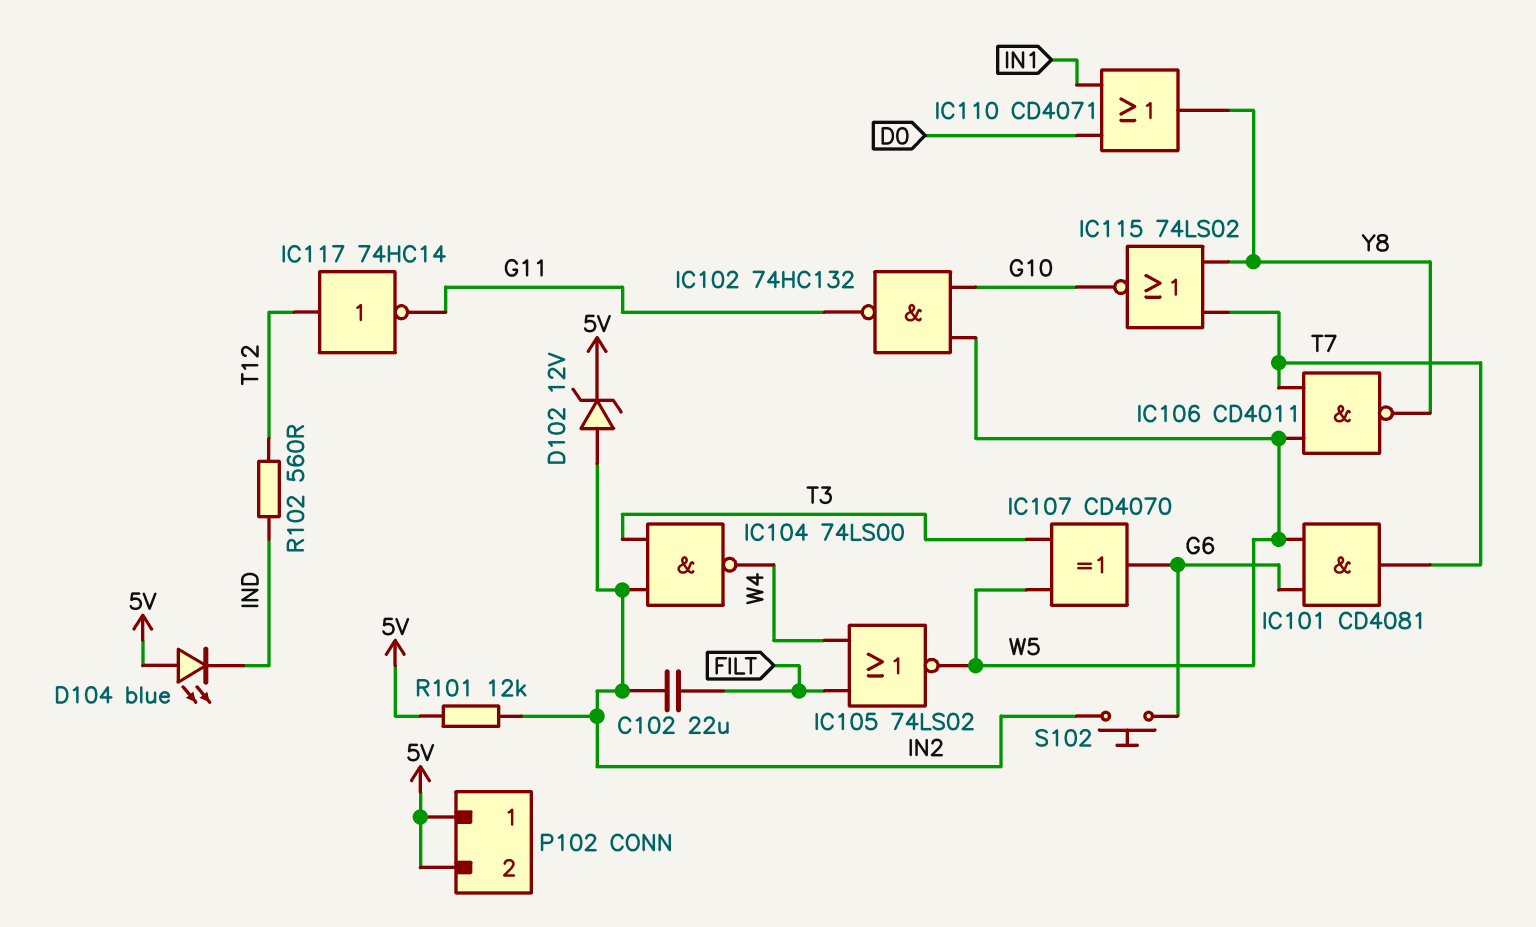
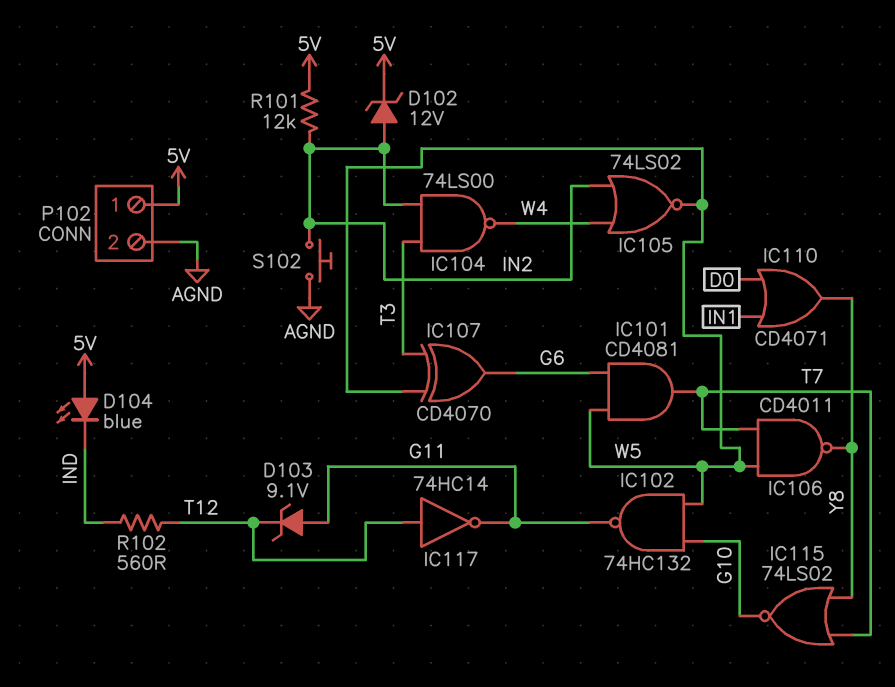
C102: 22uF (FILT, IN2) -> none
D103: none -> zener 9.1V (A G11, K T12)
IC105: NOR 74LS02 (in FILT, in W4, out W5) -> NOR 74LS02 (in IN2, in W4, out W5)
P102 pin 2: 5V -> AGND
S102: button (G6, IN2) -> button (AGND, IN2)

